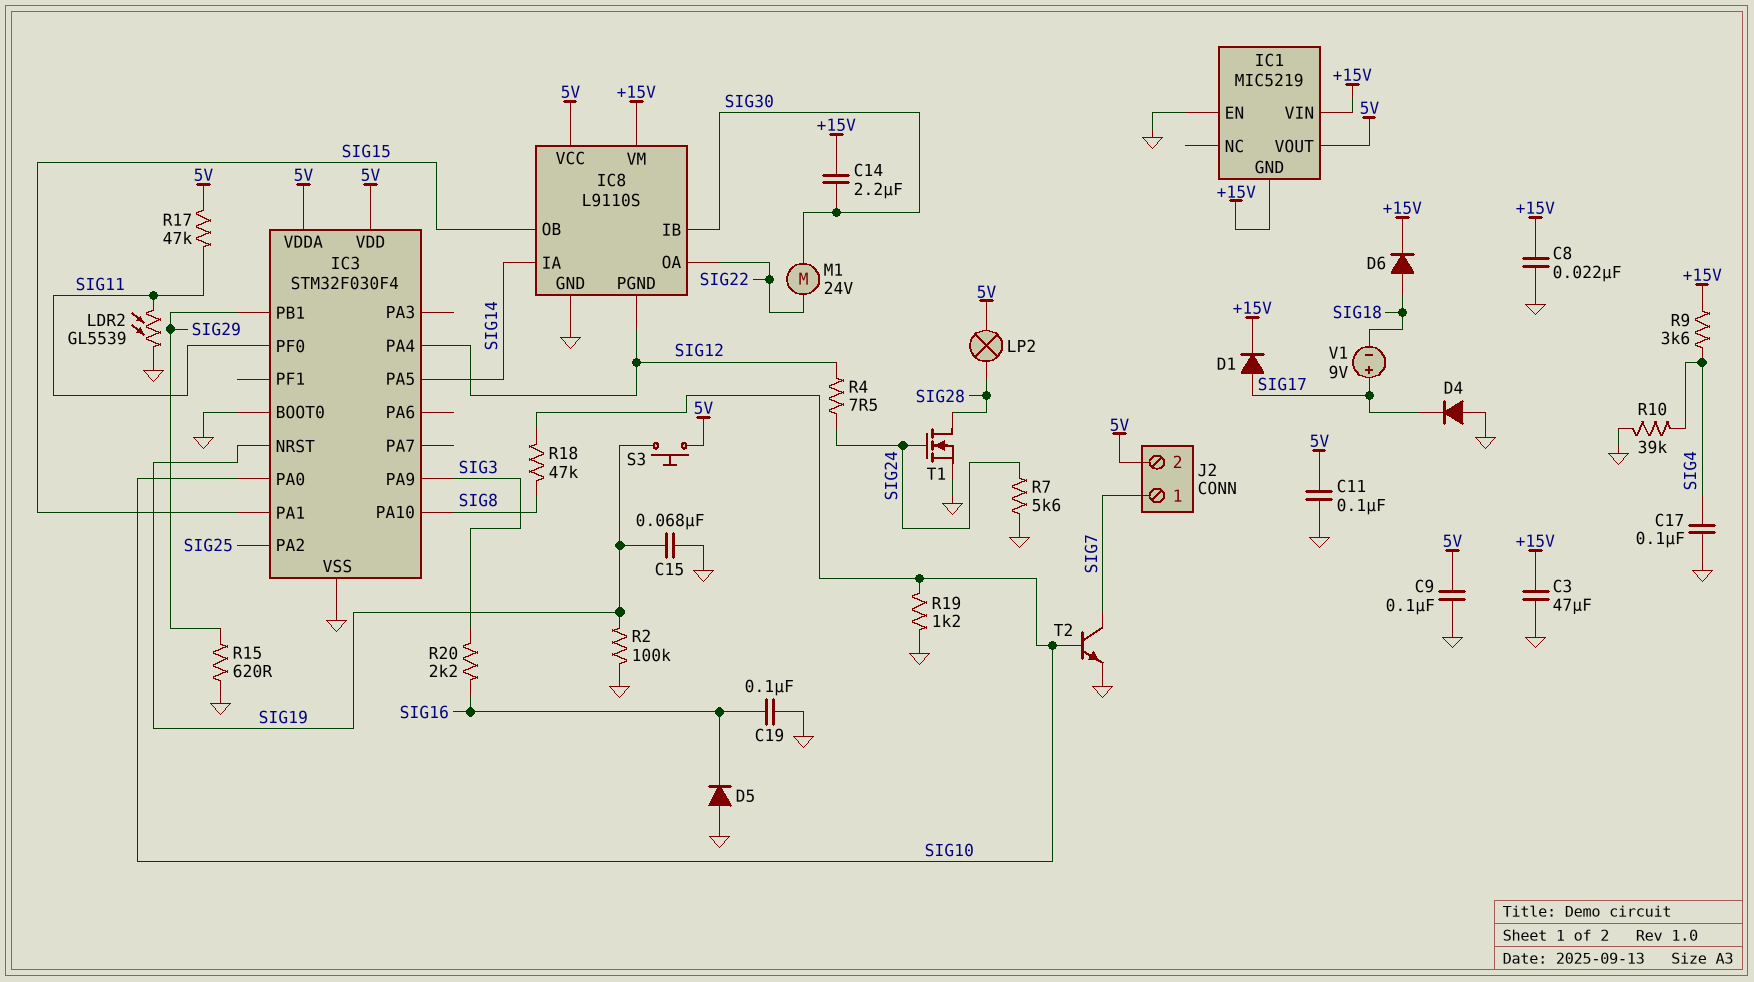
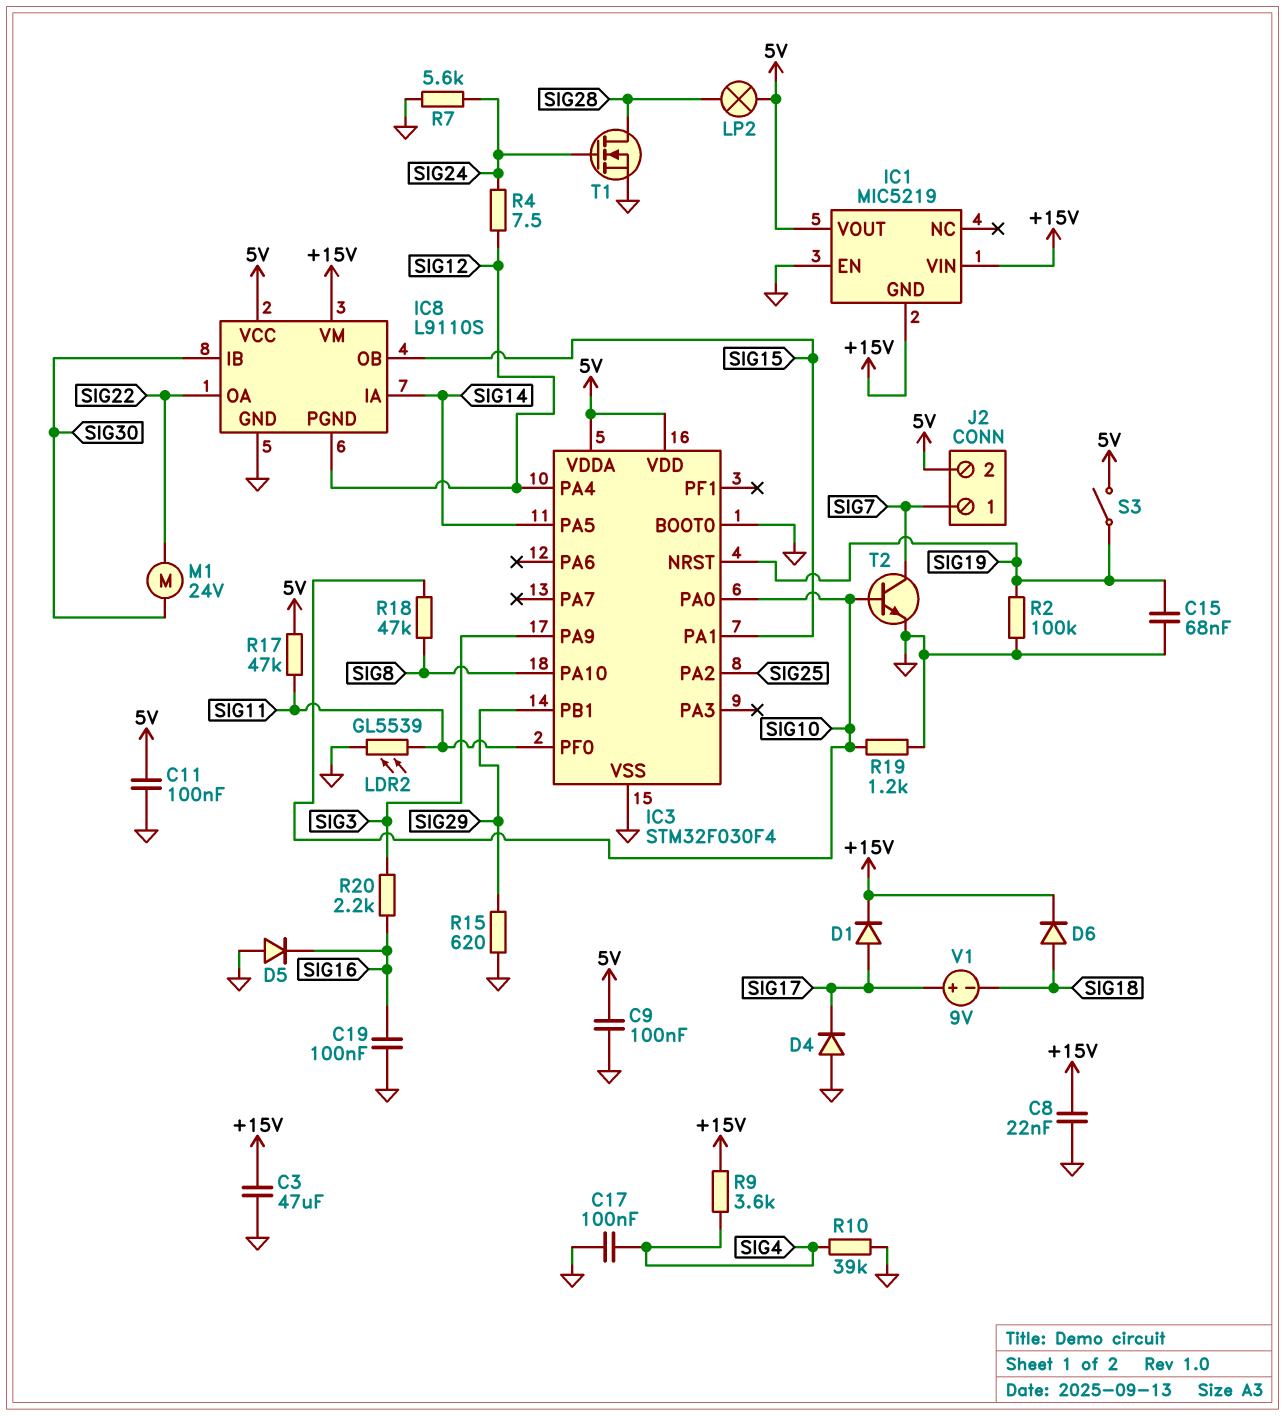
C14: 2.2uF (+15V, SIG30) -> none
S3: button (5V, SIG19) -> switch (5V, SIG19)

